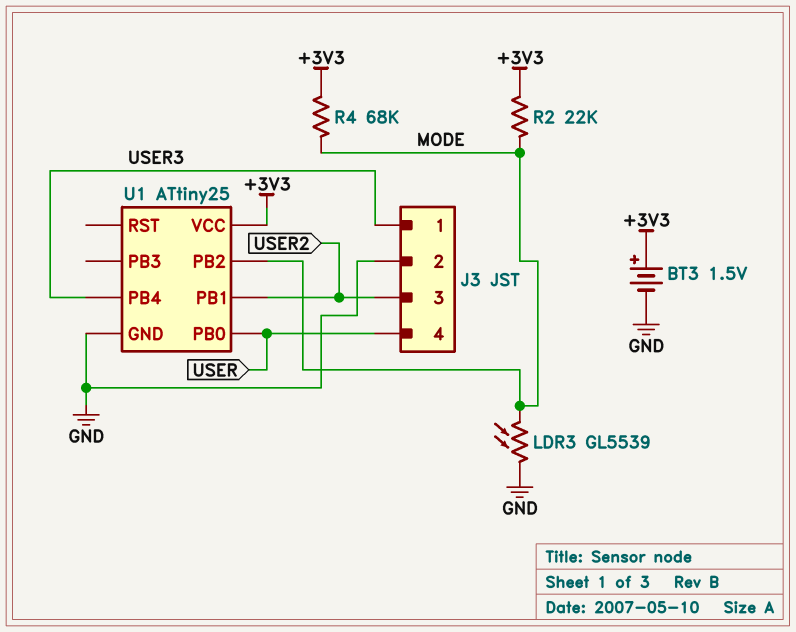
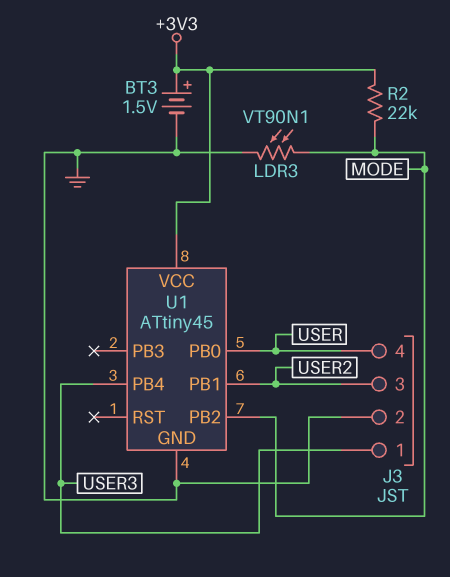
LDR3: GL5539 (GND, MODE) -> VT90N1 (GND, MODE)
R4: 68k (+3V3, MODE) -> none
U1: ATtiny25 -> ATtiny45

